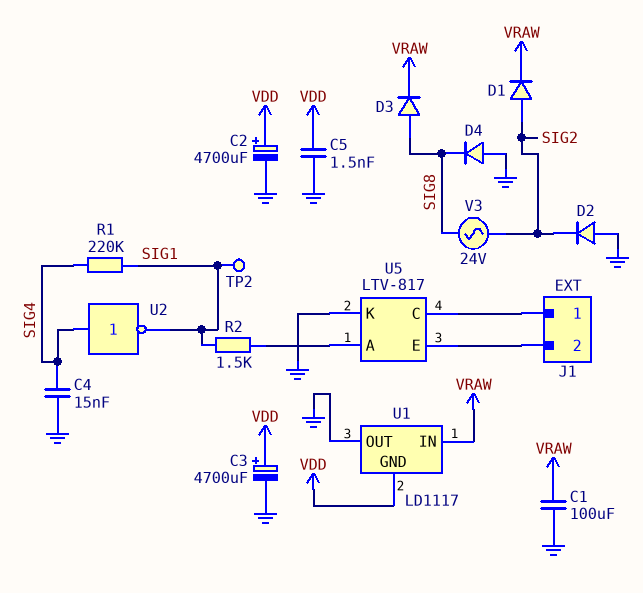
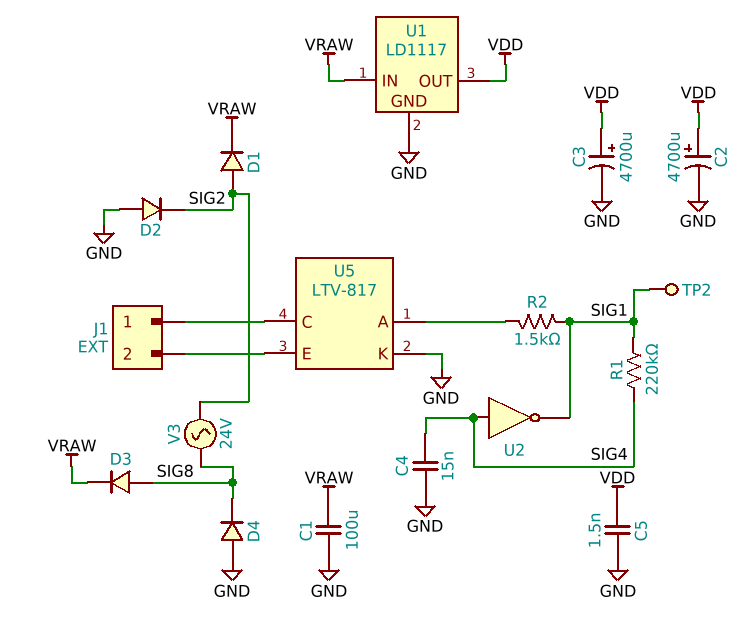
U1 pin GND: VDD -> GND
U1 pin OUT: GND -> VDD

